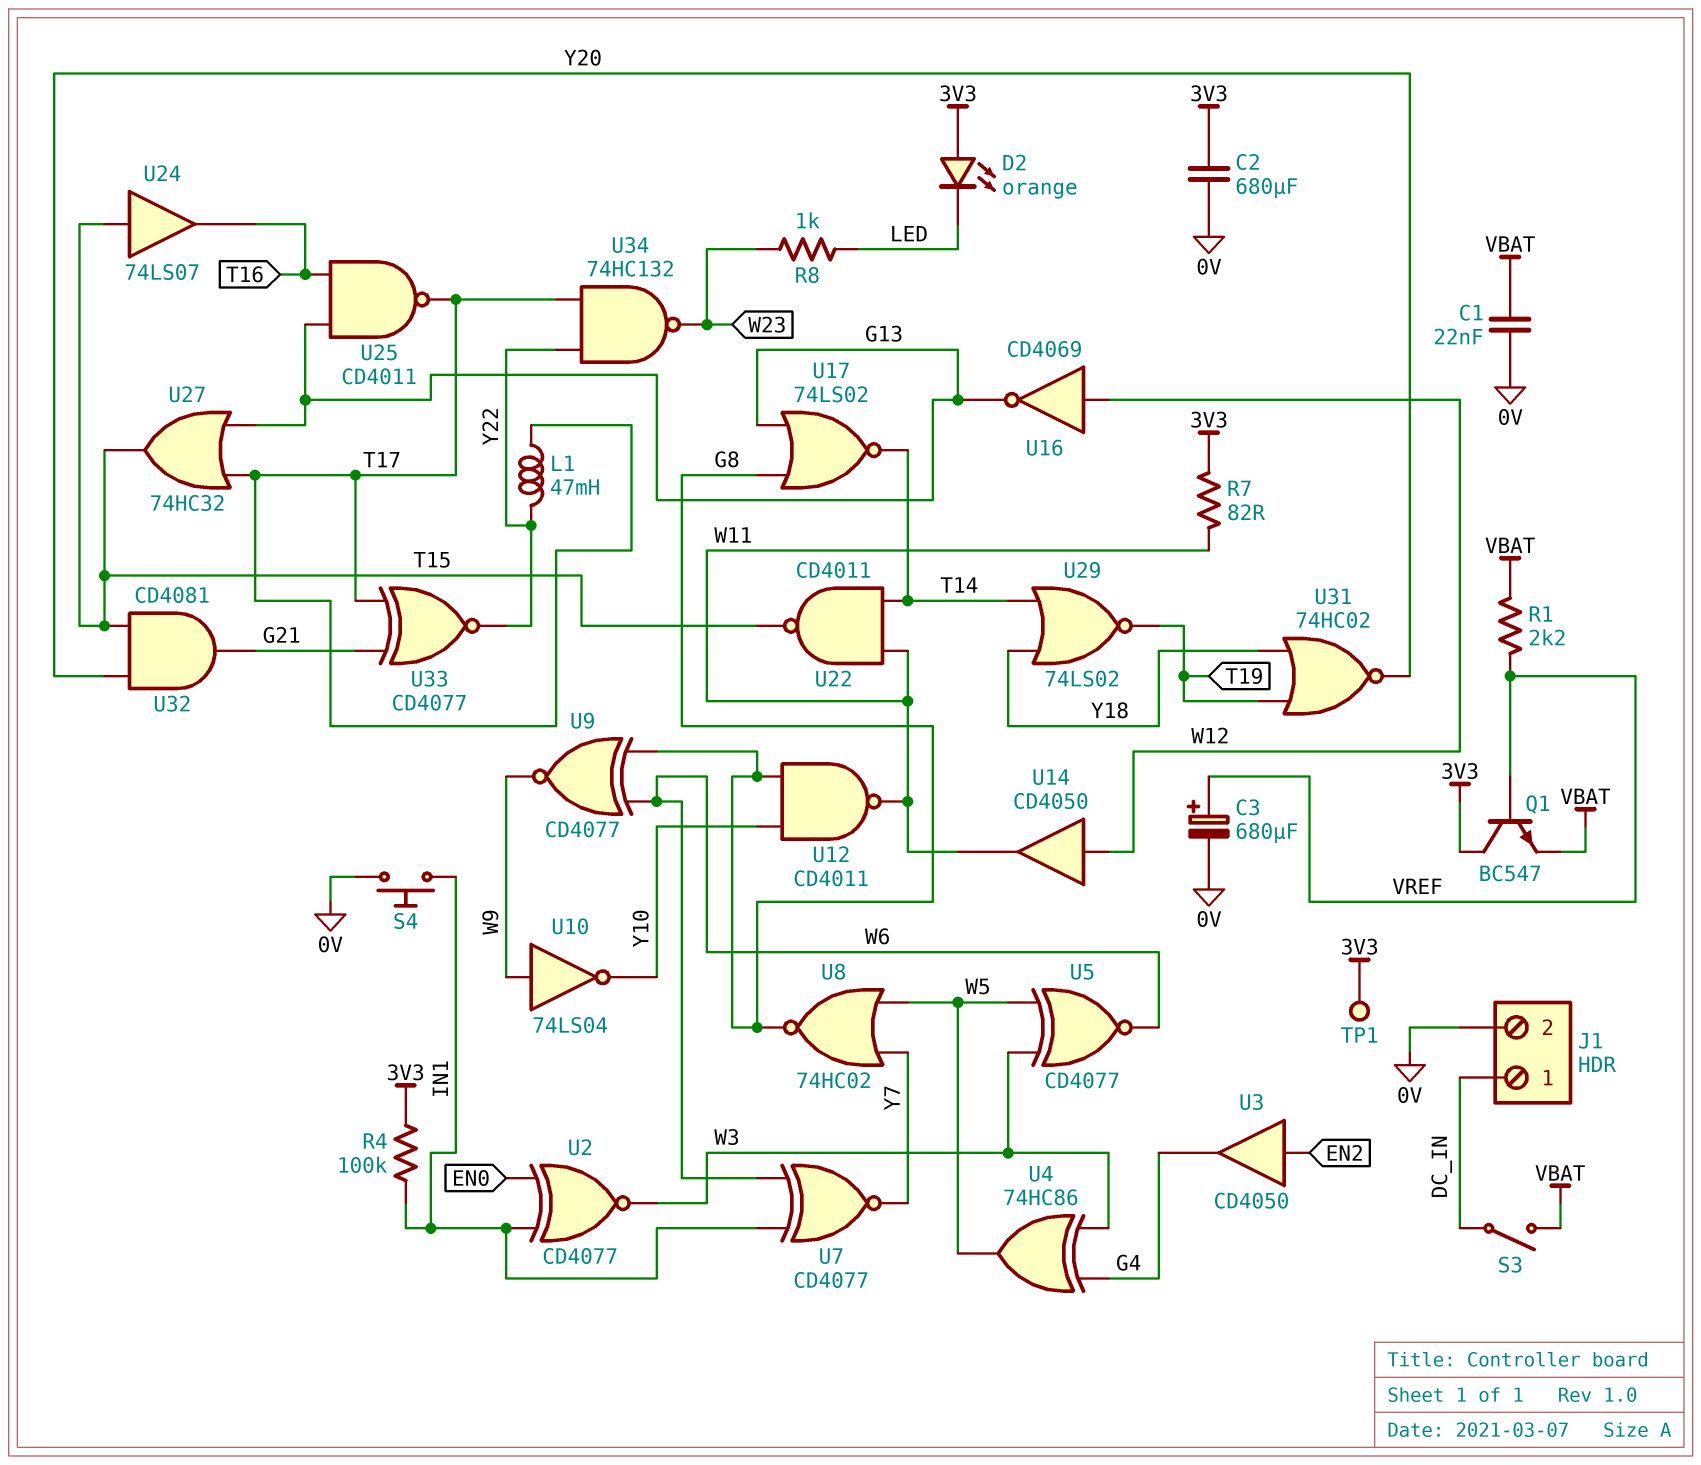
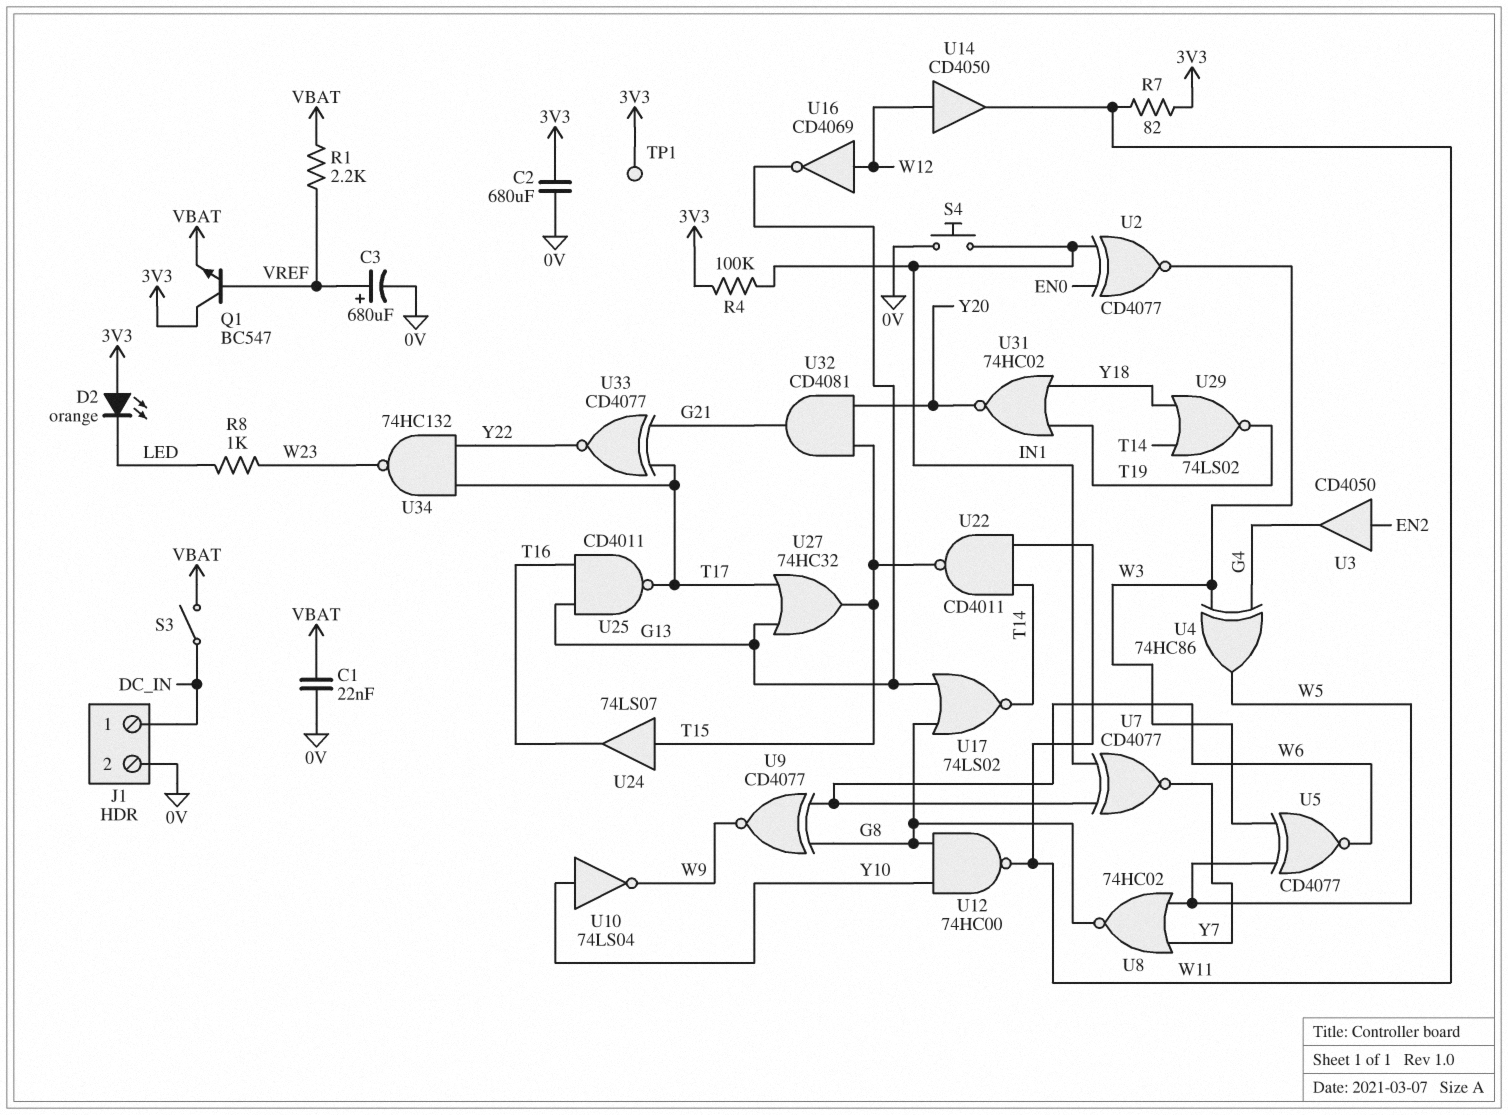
L1: 47mH (T17, Y22) -> none
U10: NOT 74LS04 (in W9, out Y10) -> NOT 74LS04 (in Y10, out W9)
U12: NAND CD4011 (in G8, in Y10, out W11) -> NAND 74HC00 (in G8, in Y10, out W11)

